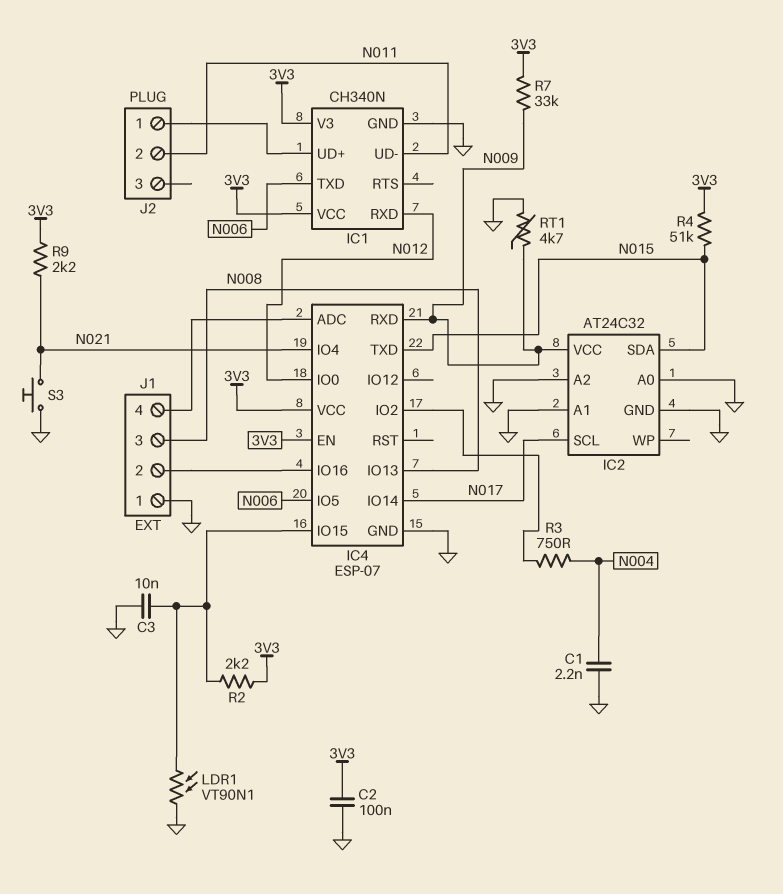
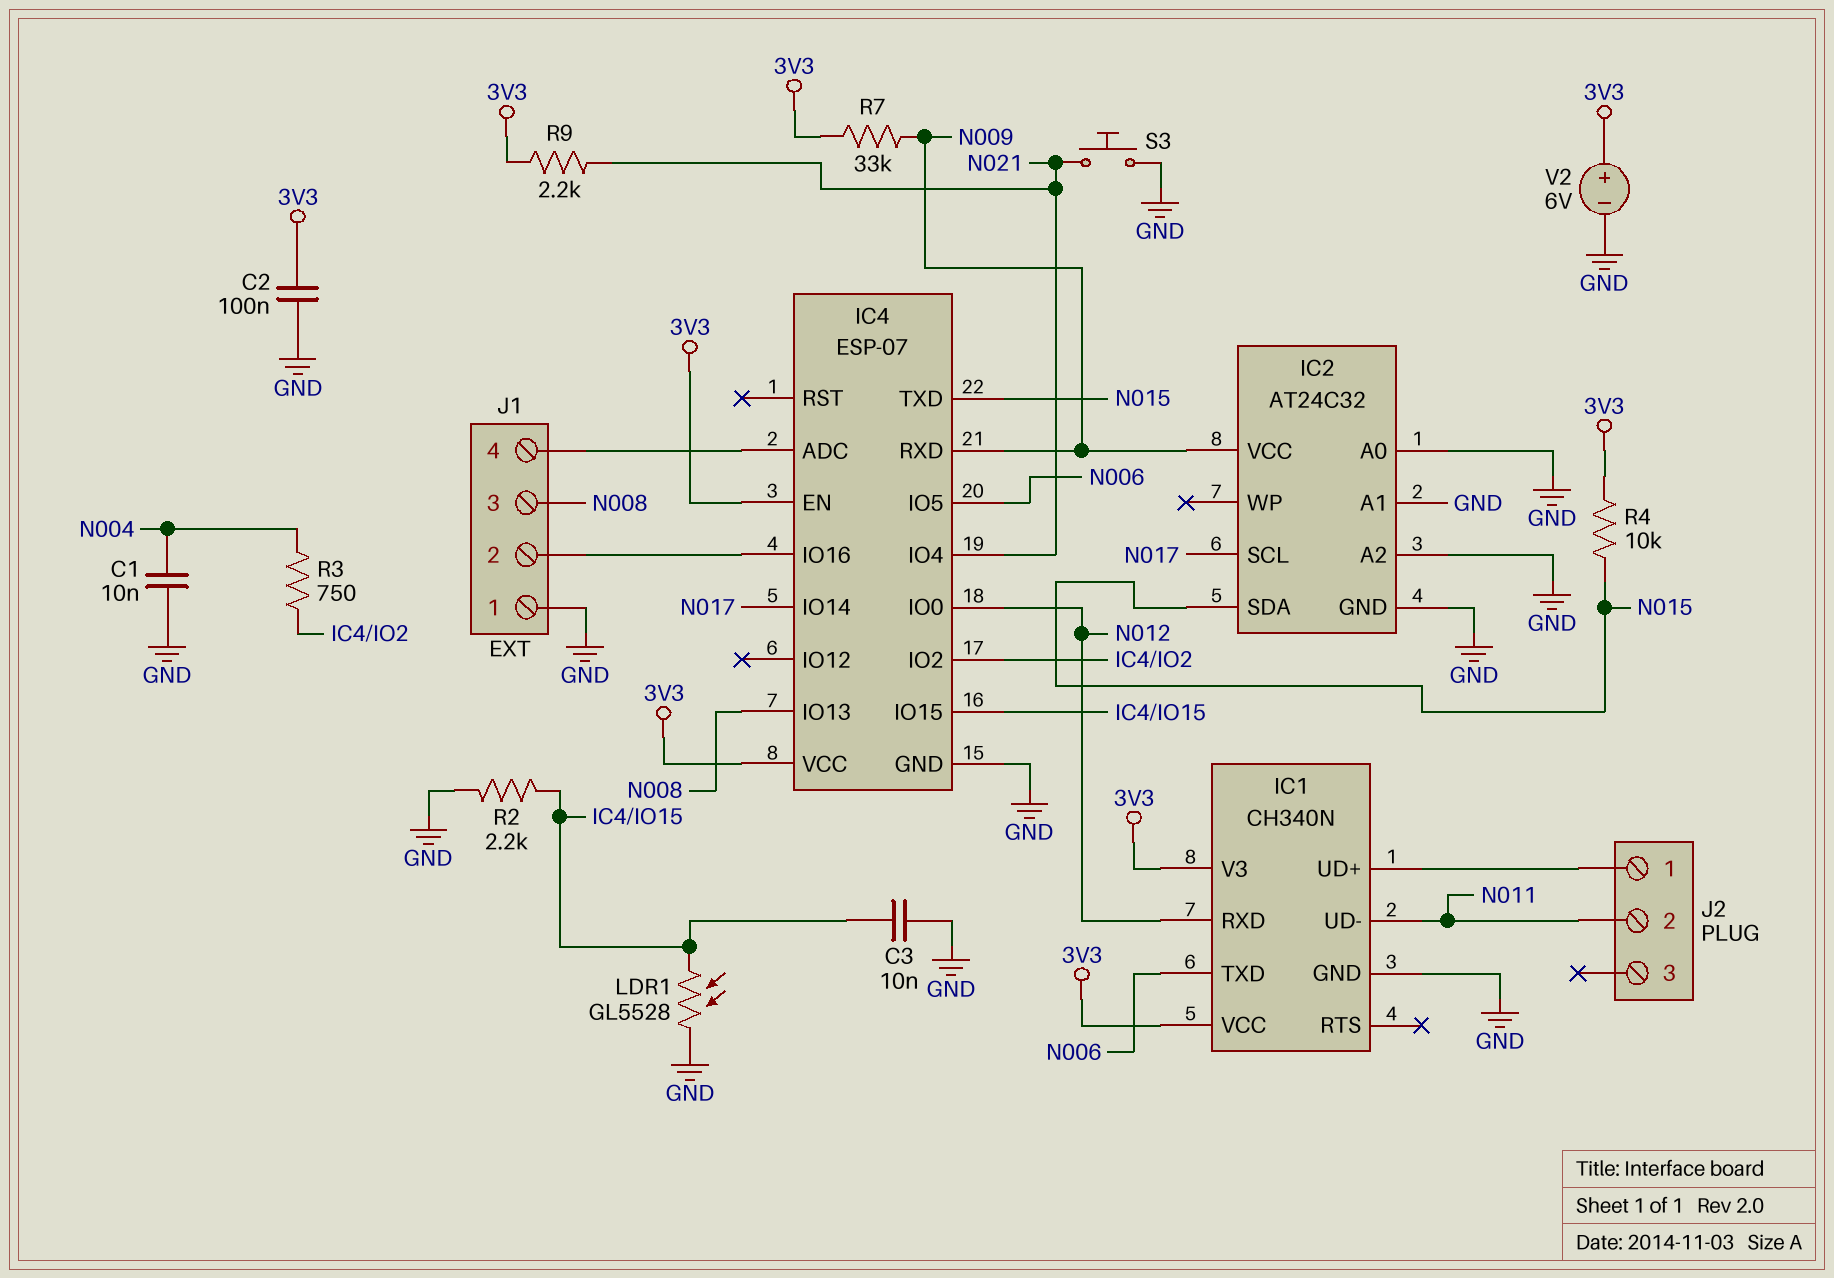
C1: 2.2nF (GND, N004) -> 10nF (GND, N004)
LDR1: VT90N1 (GND, IC4/IO15) -> GL5528 (GND, IC4/IO15)
R2: 2.2k (3V3, IC4/IO15) -> 2.2k (GND, IC4/IO15)
R4: 51k (3V3, N015) -> 10k (3V3, N015)
RT1: 4.7k (GND, N009) -> none
V2: none -> 6V (plus 3V3, minus GND)

